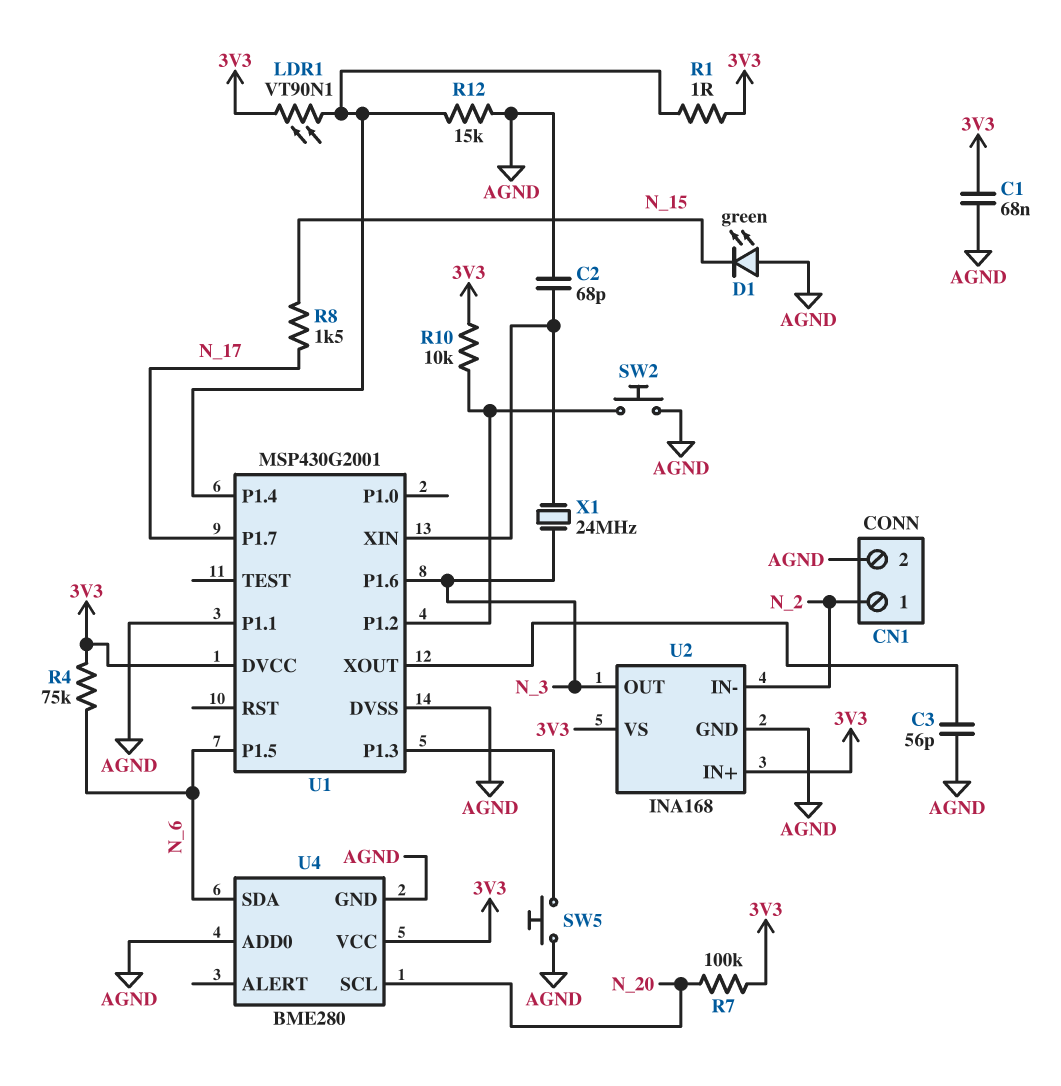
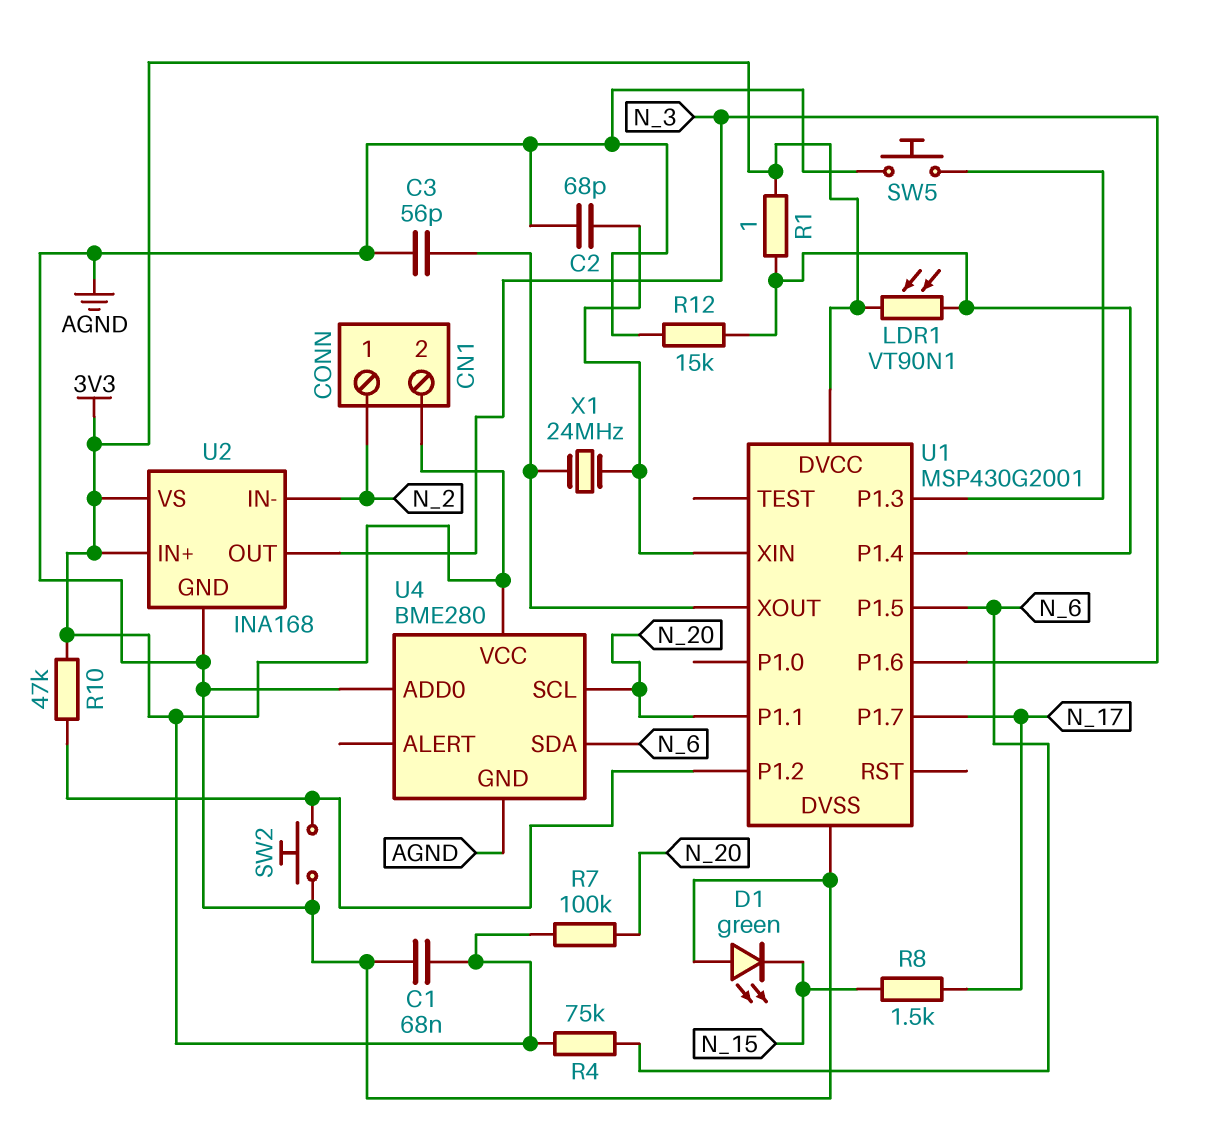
CN1 pin 2: AGND -> 3V3
R10: 10k (3V3, U1/P1.2) -> 47k (3V3, U1/P1.2)
U1 pin P1.1: AGND -> N_20
X1: 24MHz (N_3, U1/XIN) -> 24MHz (U1/XIN, U1/XOUT)

